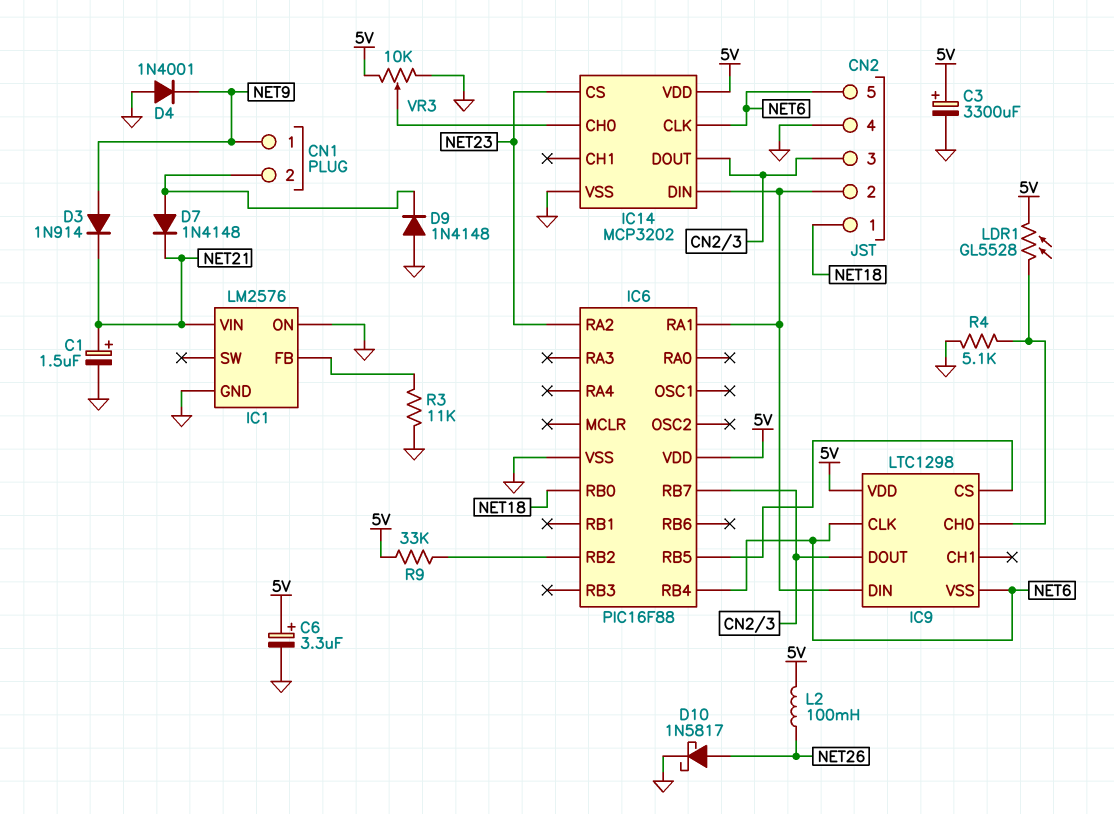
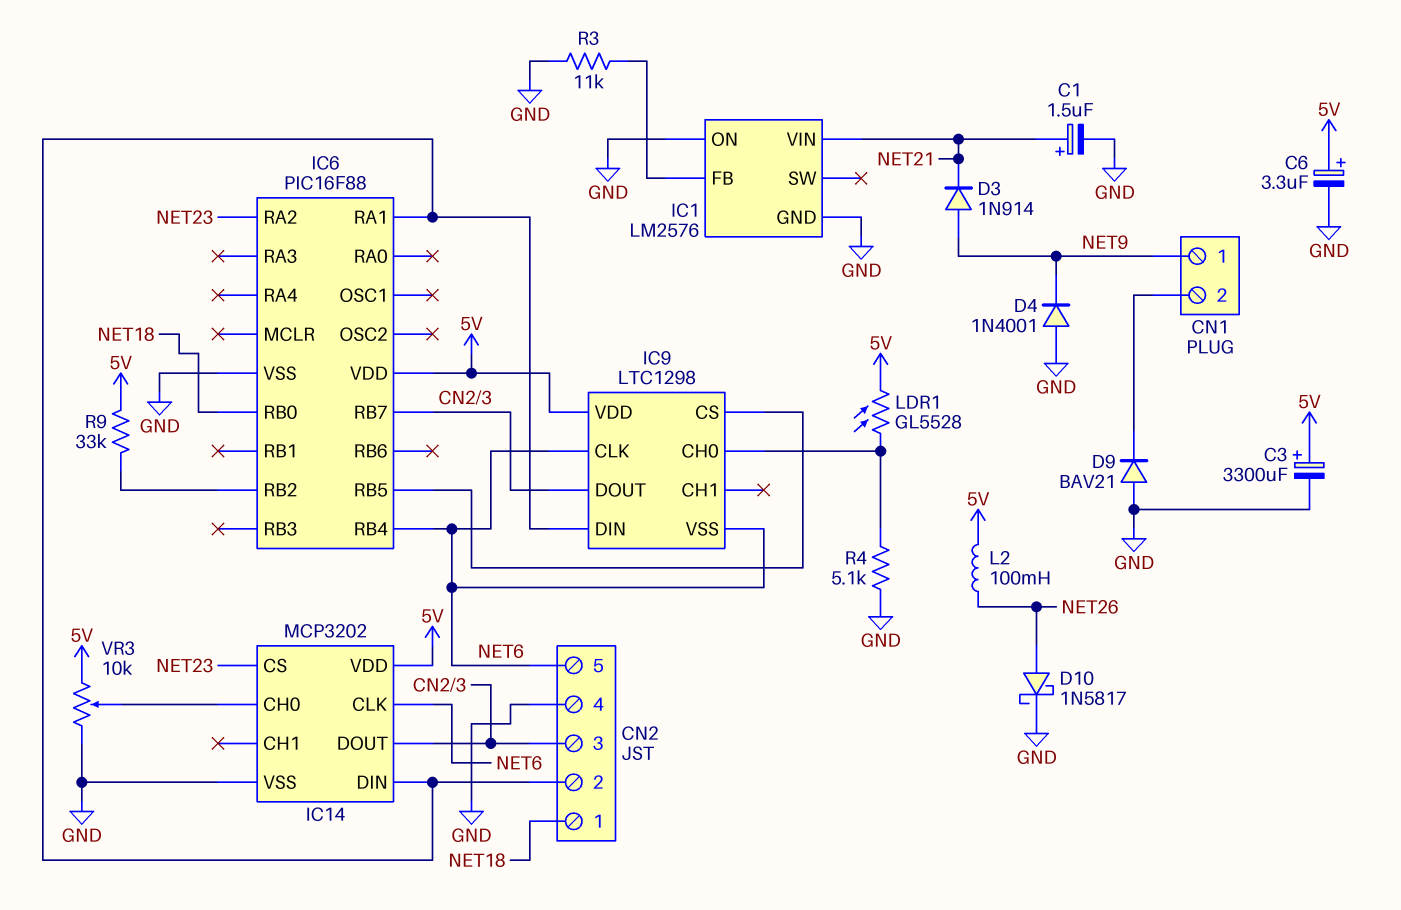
D7: diode 1N4148 (A CN1/2, K NET21) -> none
D9: diode 1N4148 (A GND, K CN1/2) -> diode BAV21 (A GND, K CN1/2)

